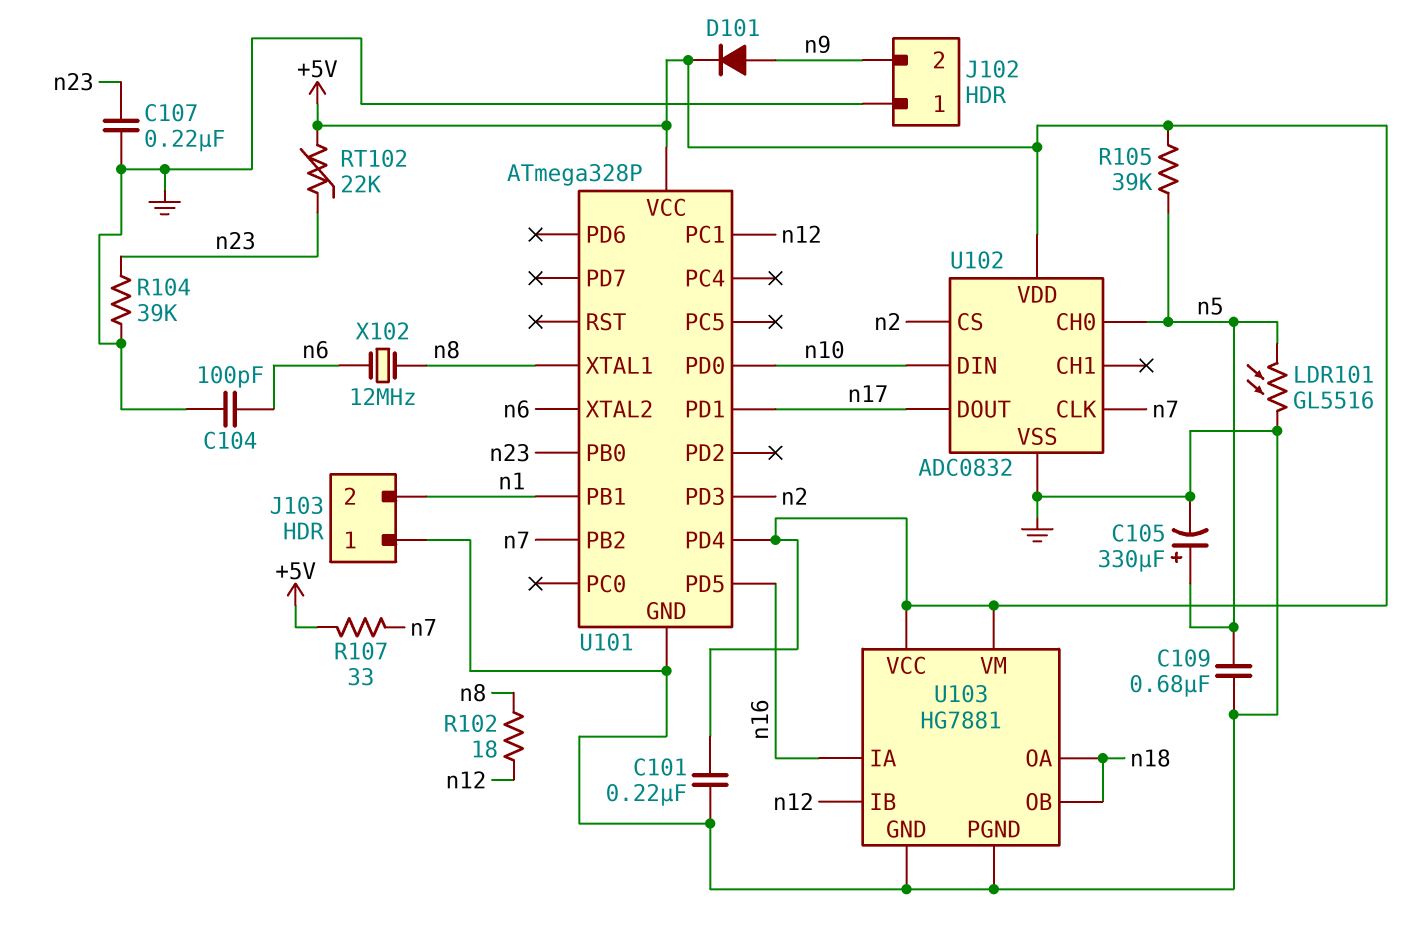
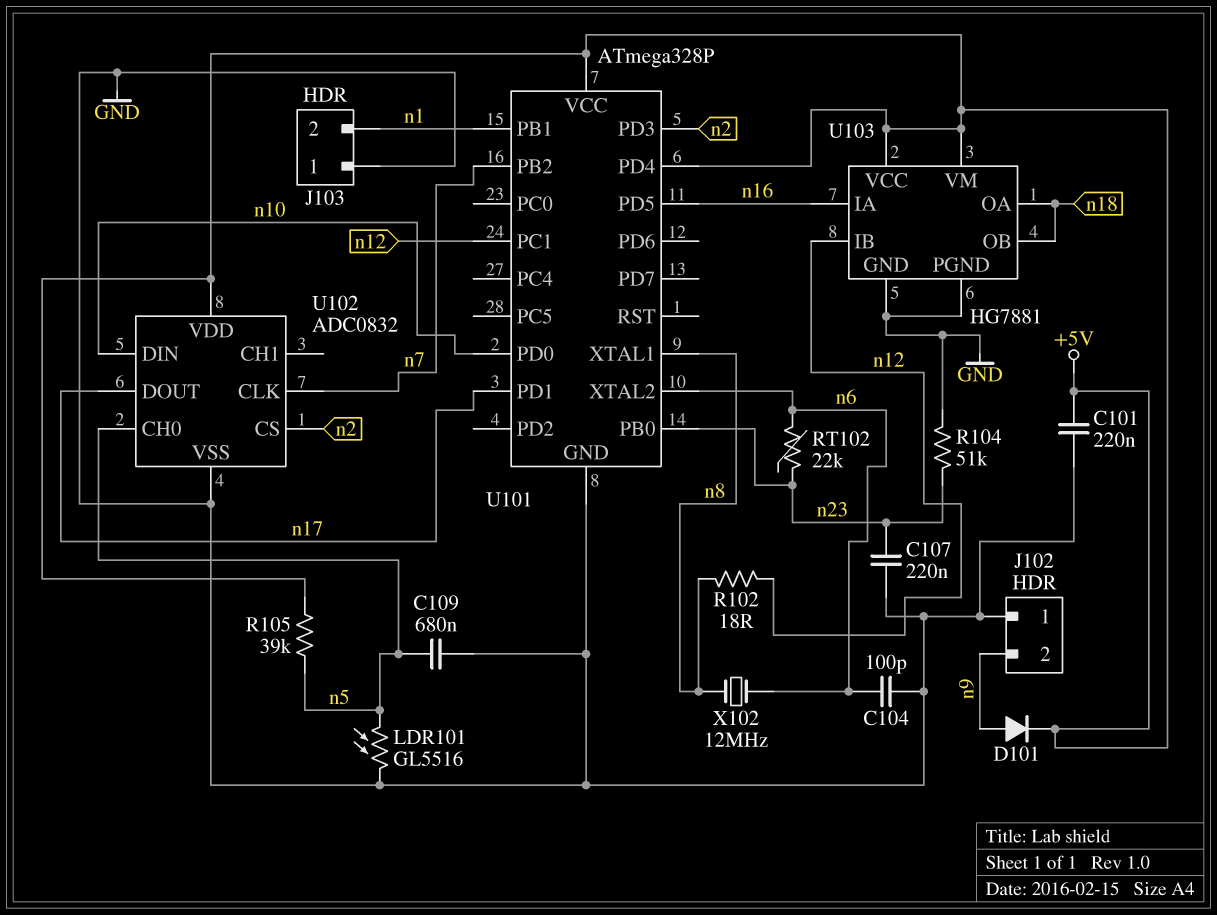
C105: 330uF (plus n5, minus GND) -> none
R104: 39k (GND, n23) -> 51k (GND, n23)
R107: 33 (+5V, n7) -> none
RT102: 22k (+5V, n23) -> 22k (n6, n23)

